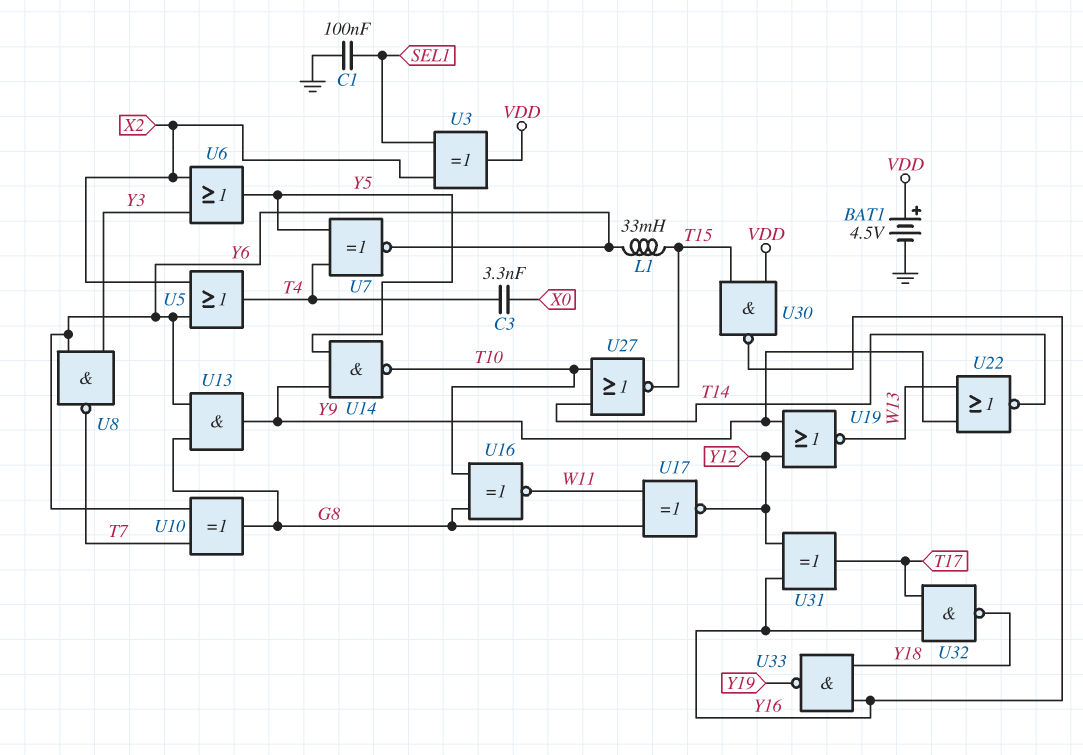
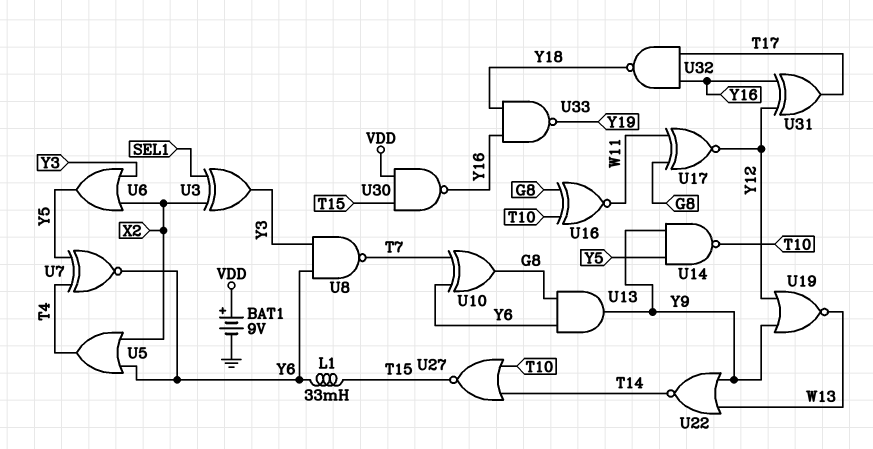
BAT1: 4.5V (plus VDD, minus GND) -> 9V (plus VDD, minus GND)
C1: 100nF (GND, SEL1) -> none
C3: 3.3nF (T4, X0) -> none
U3: XOR (in SEL1, in X2, out VDD) -> XOR (in SEL1, in X2, out Y3)

